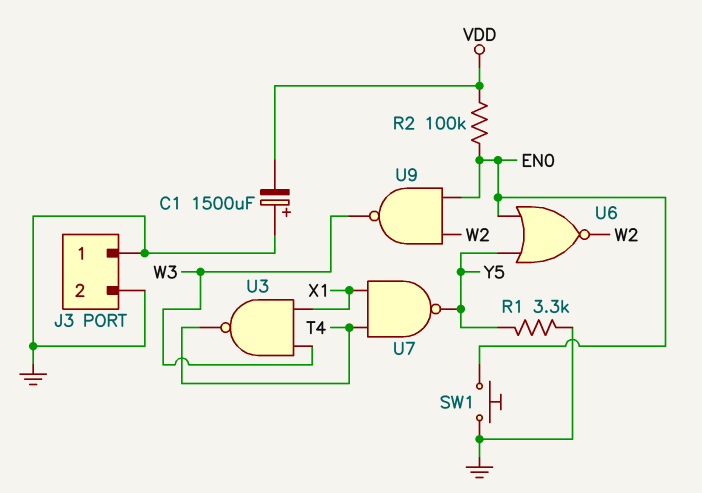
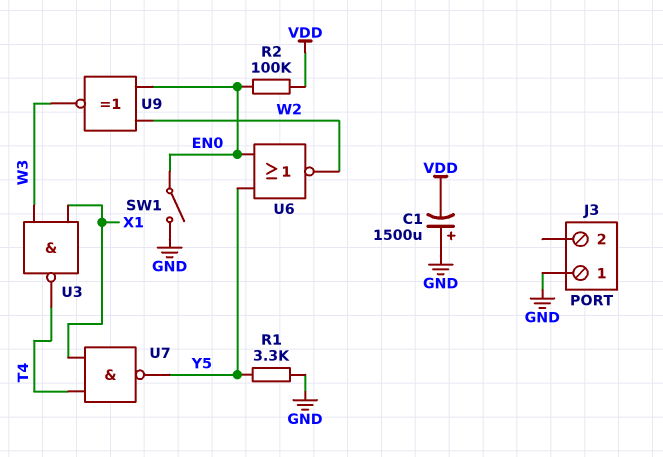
J3 pin 2: GND -> none
SW1: button (EN0, GND) -> switch (EN0, GND)
U9: NAND (in EN0, in W2, out W3) -> XNOR (in EN0, in W2, out W3)

